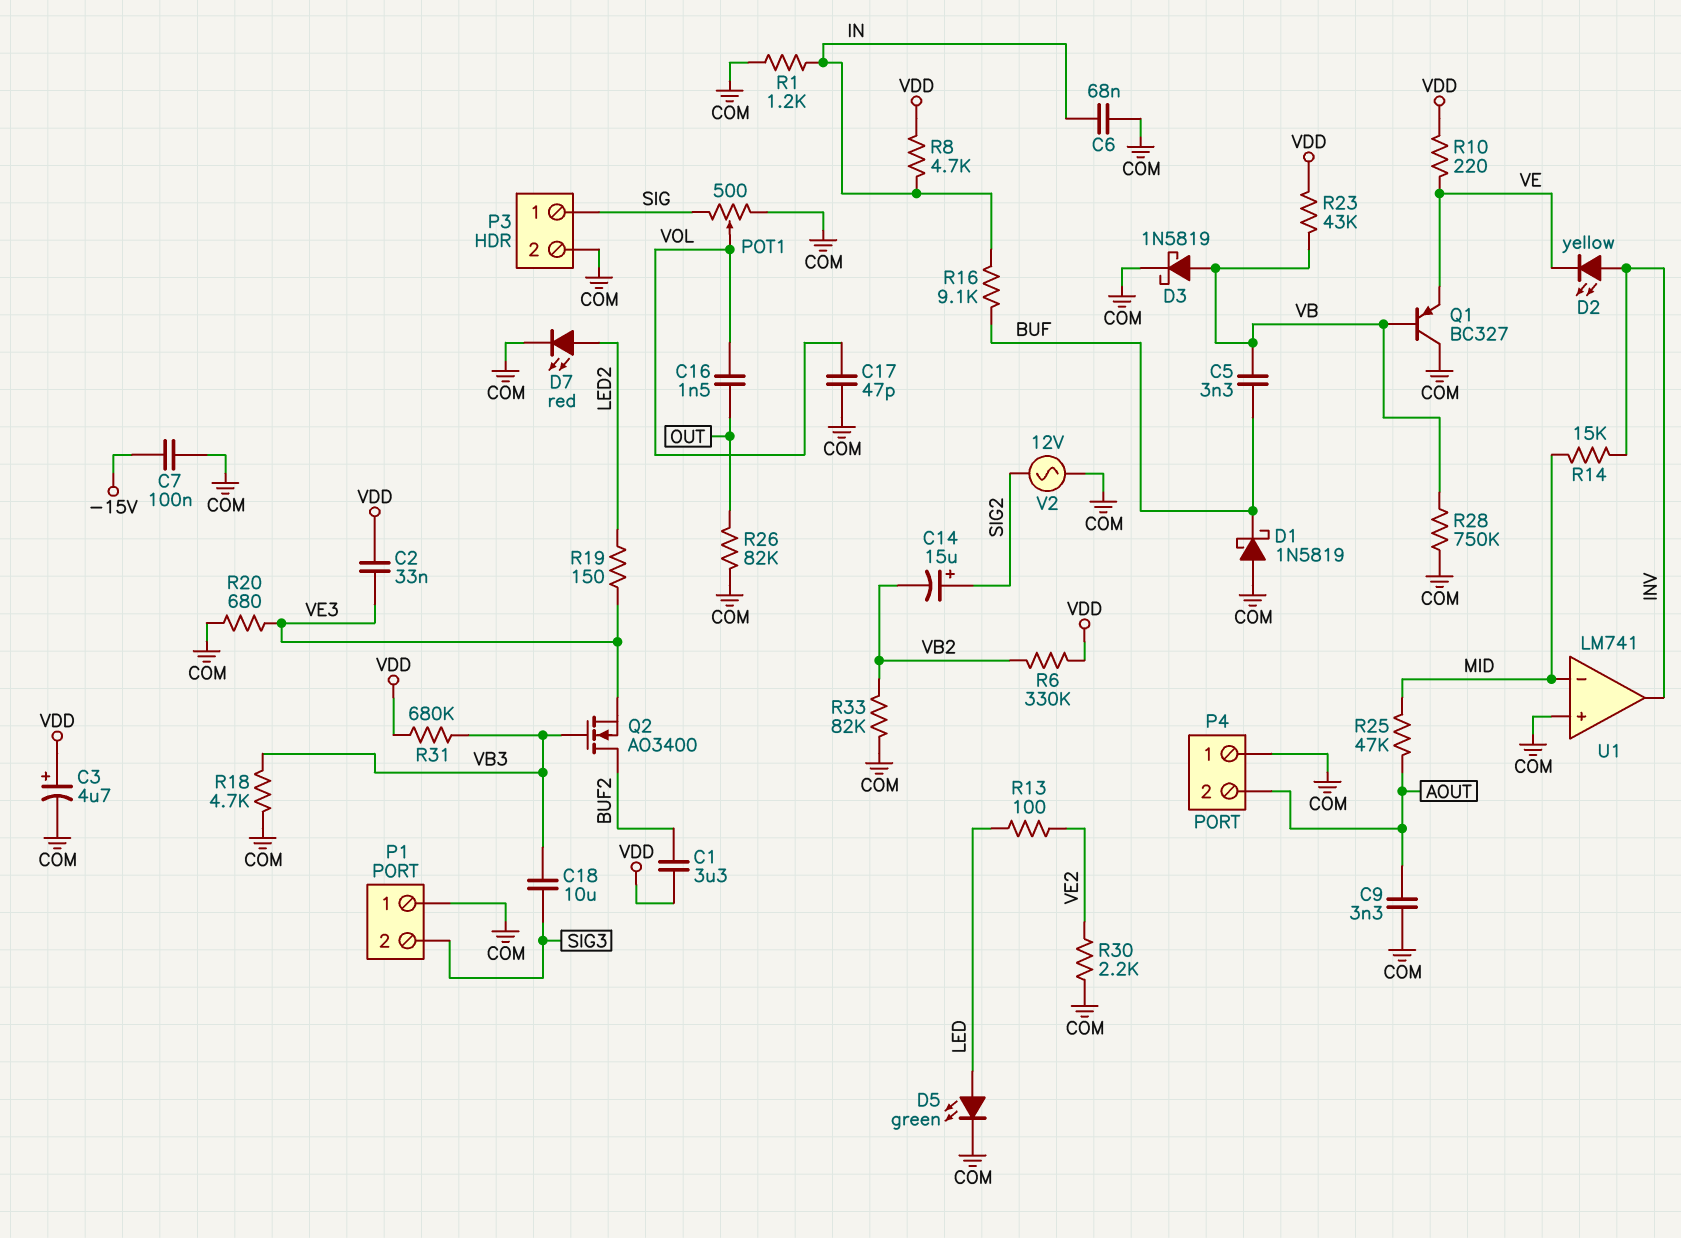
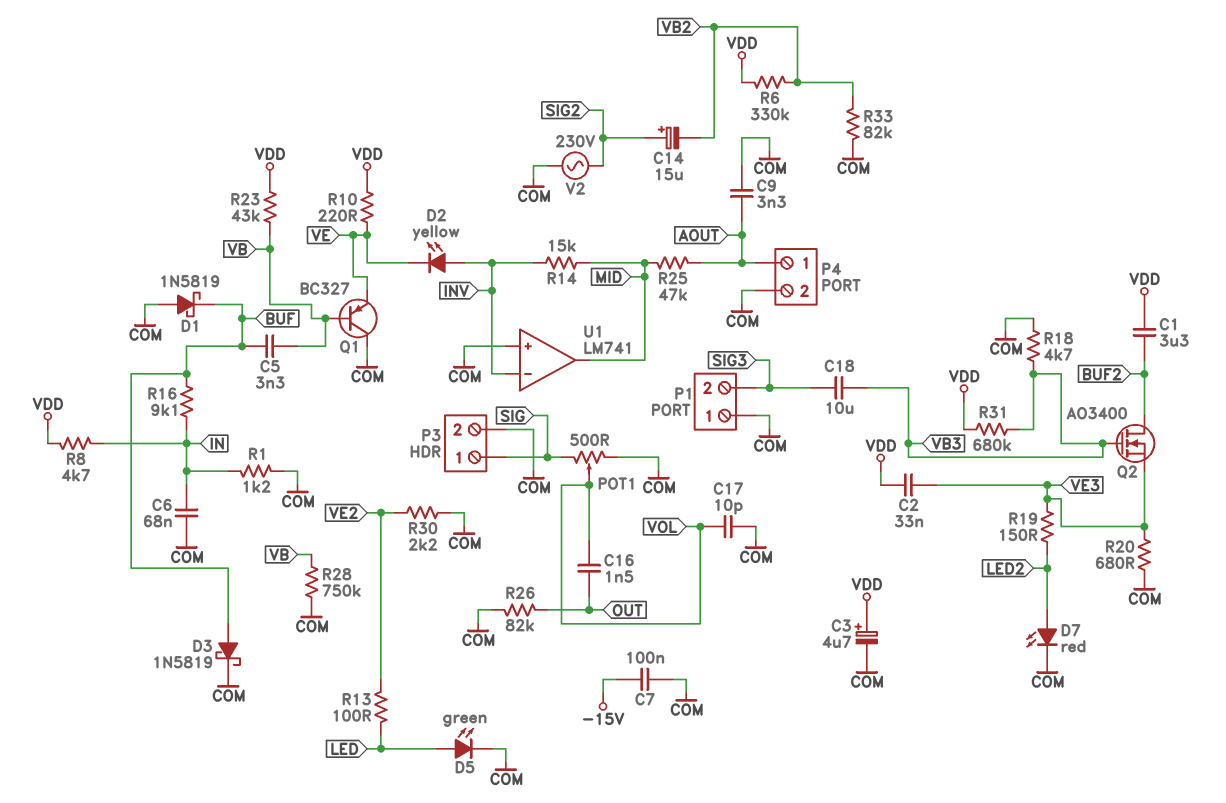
C17: 47pF (COM, VOL) -> 10pF (COM, VOL)
D3: schottky 1N5819 (A VB, K COM) -> schottky 1N5819 (A BUF, K COM)
P4 pin 1: COM -> AOUT
P4 pin 2: AOUT -> COM
U1 pin in-: MID -> INV
U1 pin out: INV -> MID
V2: AC 12V (COM, SIG2) -> AC 230V (COM, SIG2)

